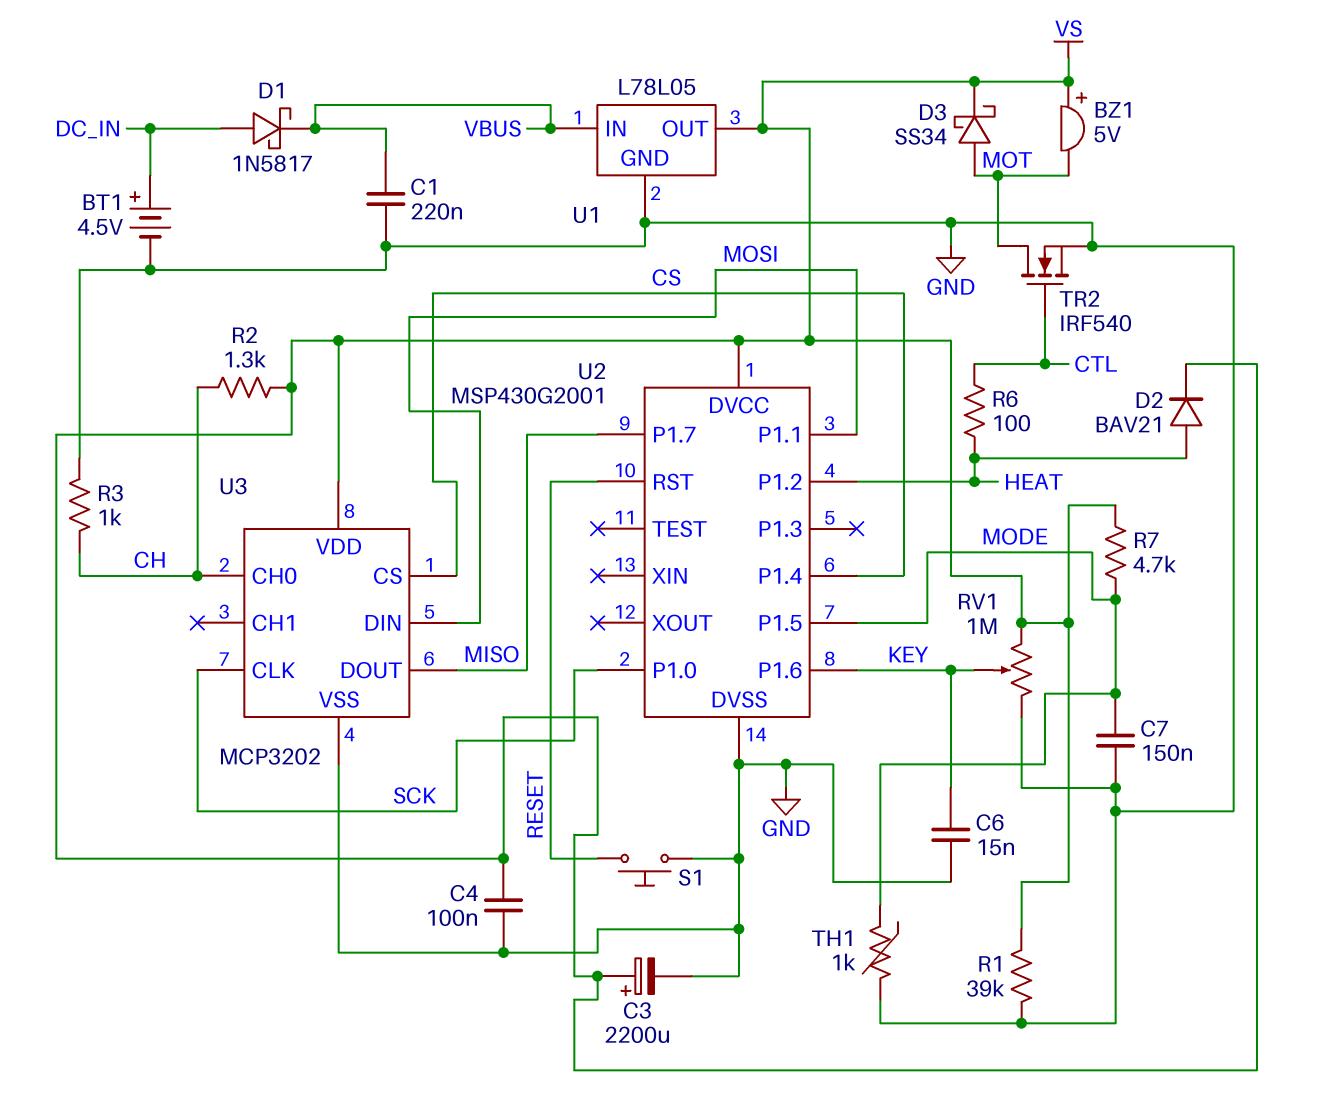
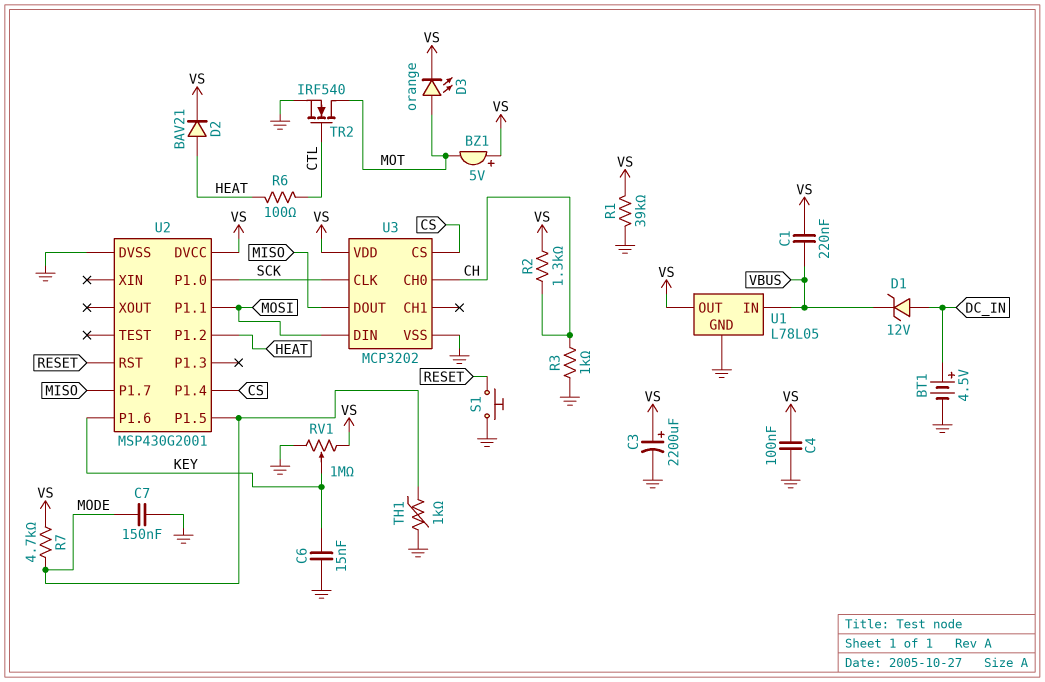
C1: 220nF (GND, VBUS) -> 220nF (VBUS, VS)
D1: schottky 1N5817 (A DC_IN, K VBUS) -> zener 12V (A DC_IN, K VBUS)
D3: schottky SS34 (A MOT, K VS) -> LED orange (A MOT, K VS)

